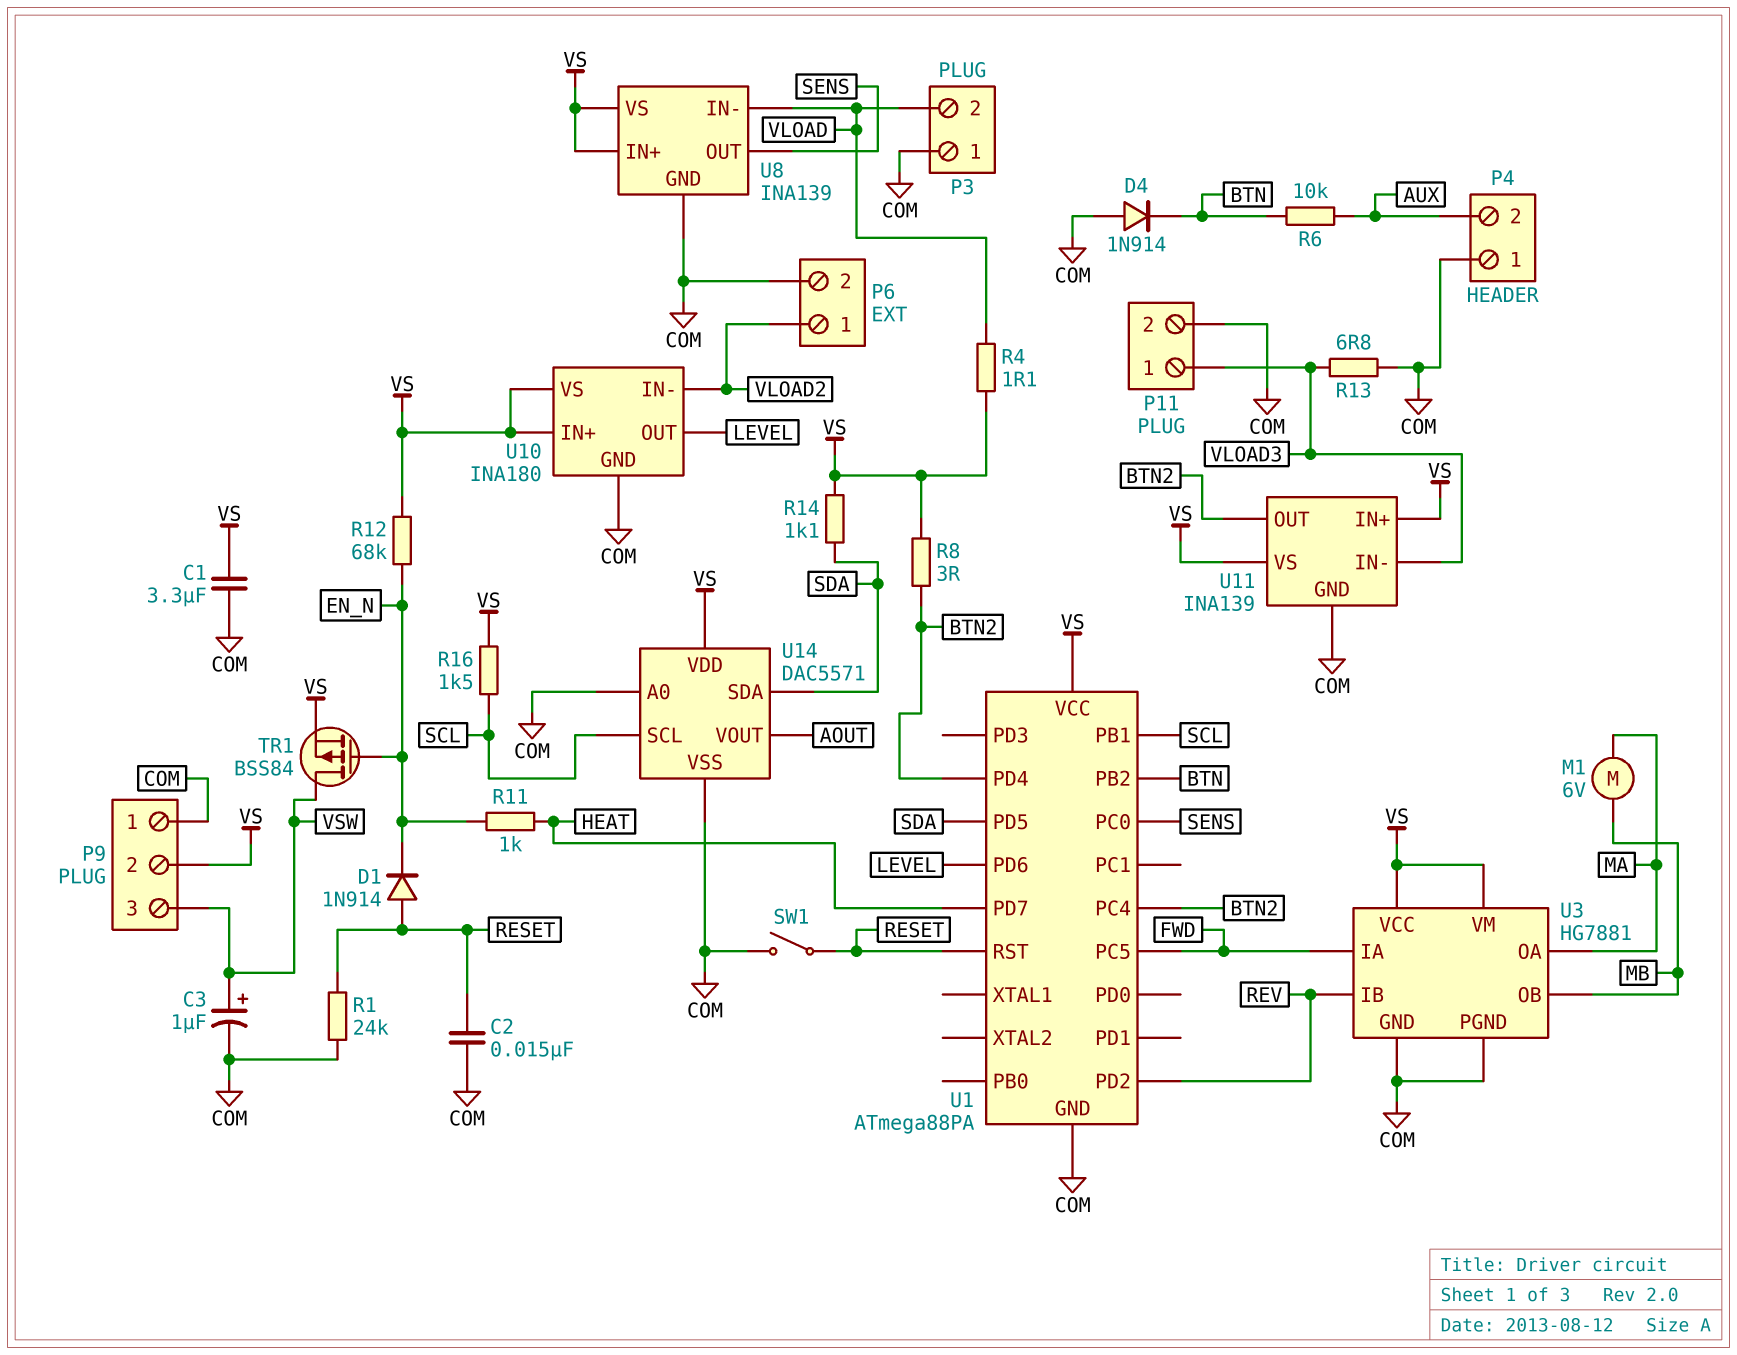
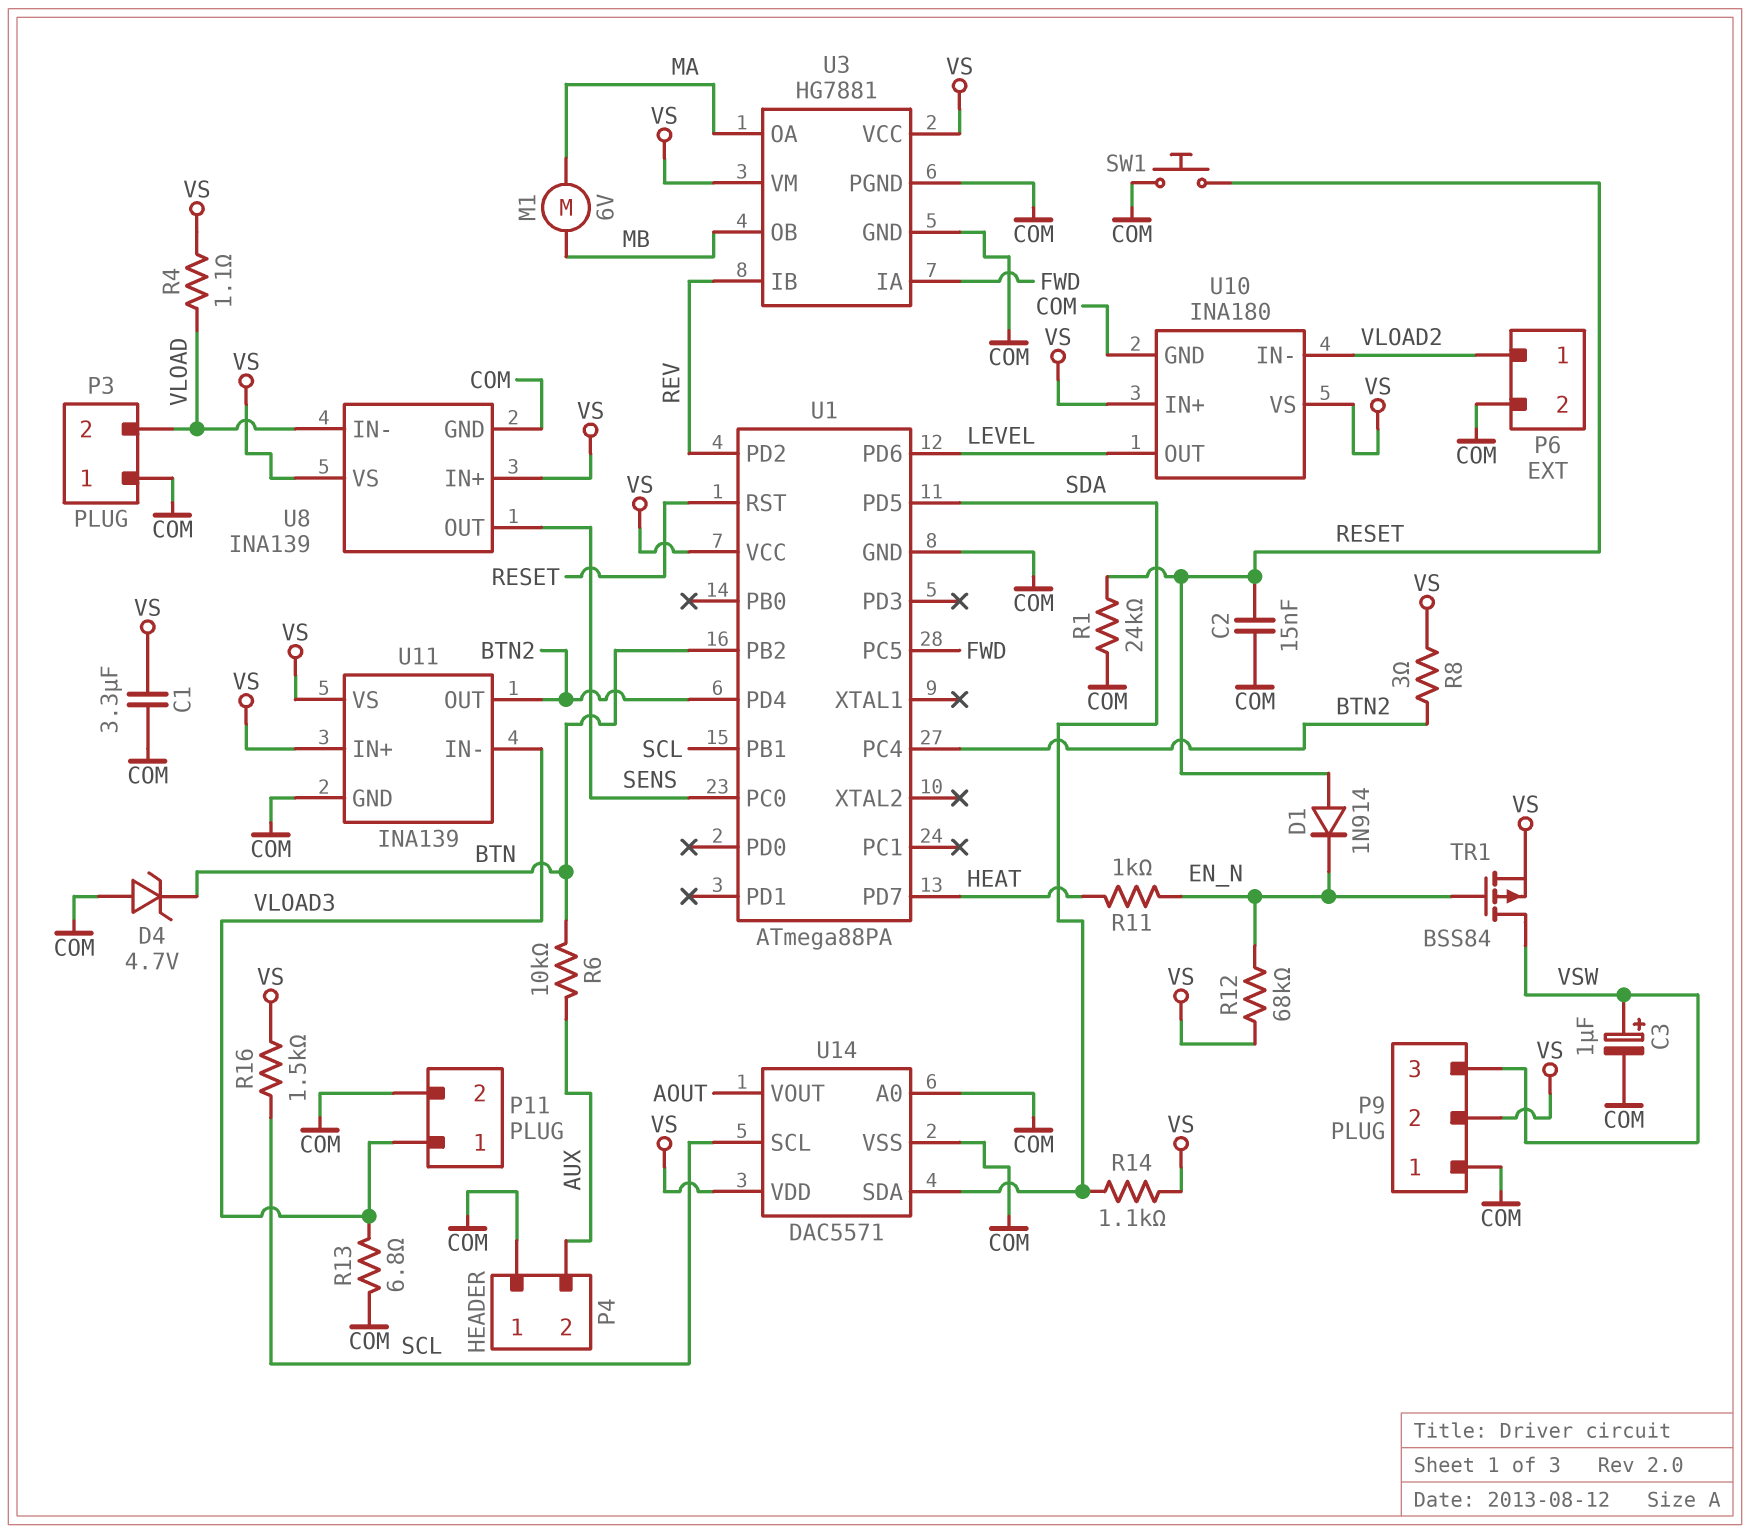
D4: diode 1N914 (A COM, K BTN) -> zener 4.7V (A COM, K BTN)
SW1: switch (COM, RESET) -> button (COM, RESET)

